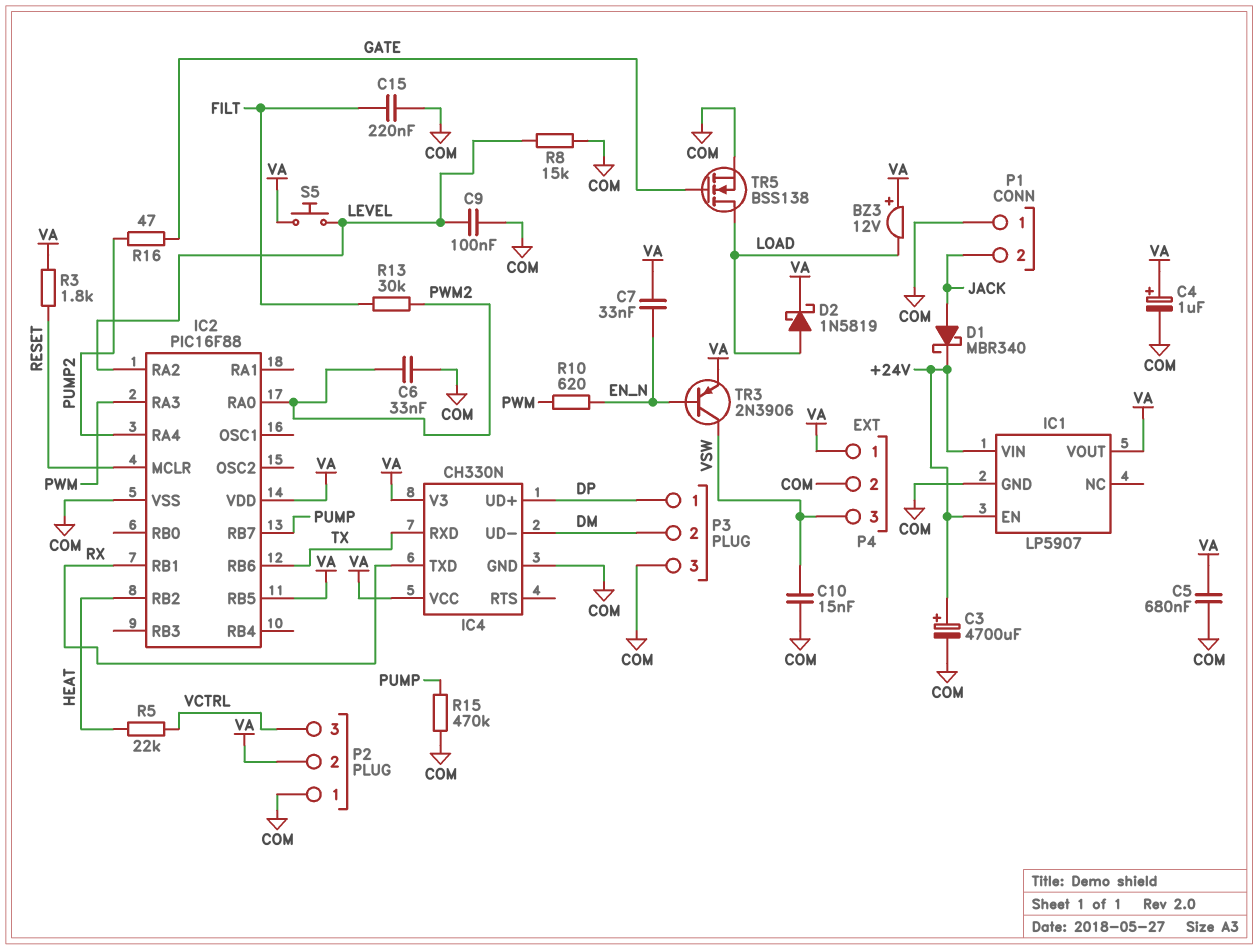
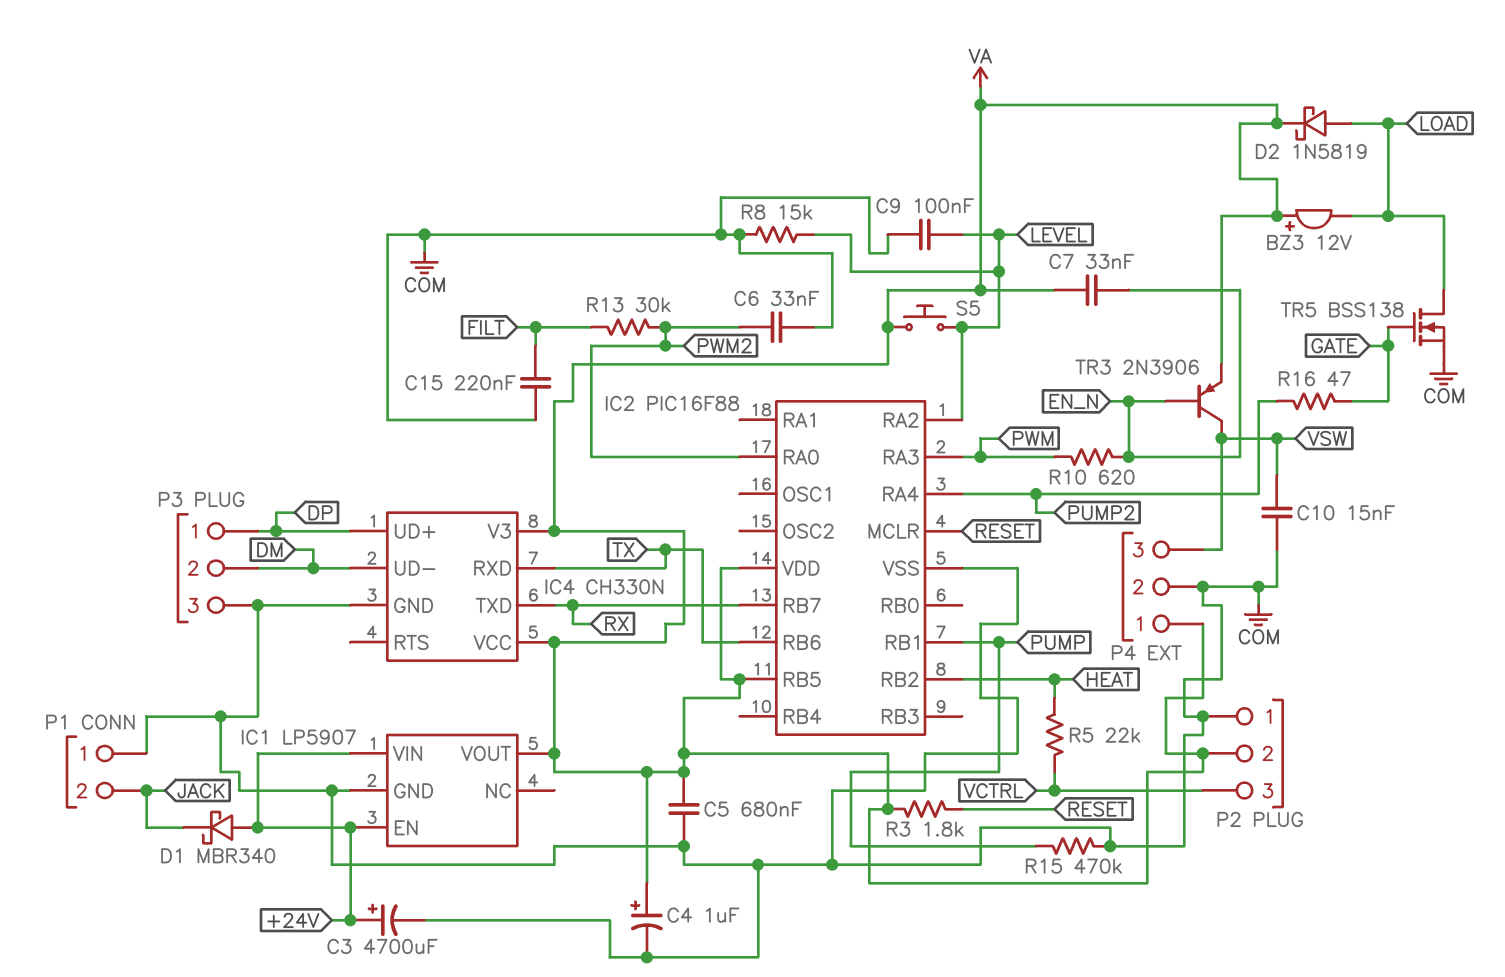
D1: schottky MBR340 (A JACK, K +24V) -> schottky MBR340 (A +24V, K JACK)
IC2 pin RB1: RX -> PUMP
IC2 pin RB7: PUMP -> RX

